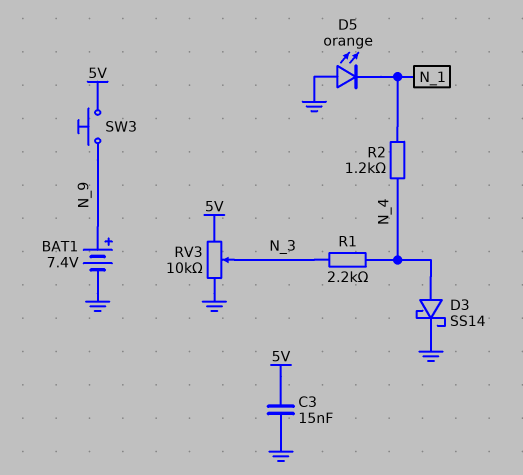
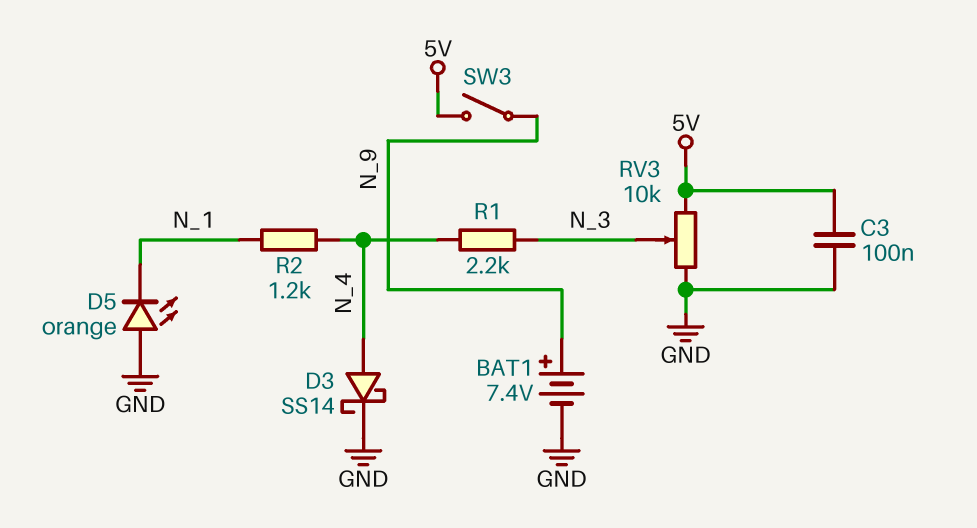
C3: 15nF (5V, GND) -> 100nF (5V, GND)
SW3: button (5V, N_9) -> switch (5V, N_9)

